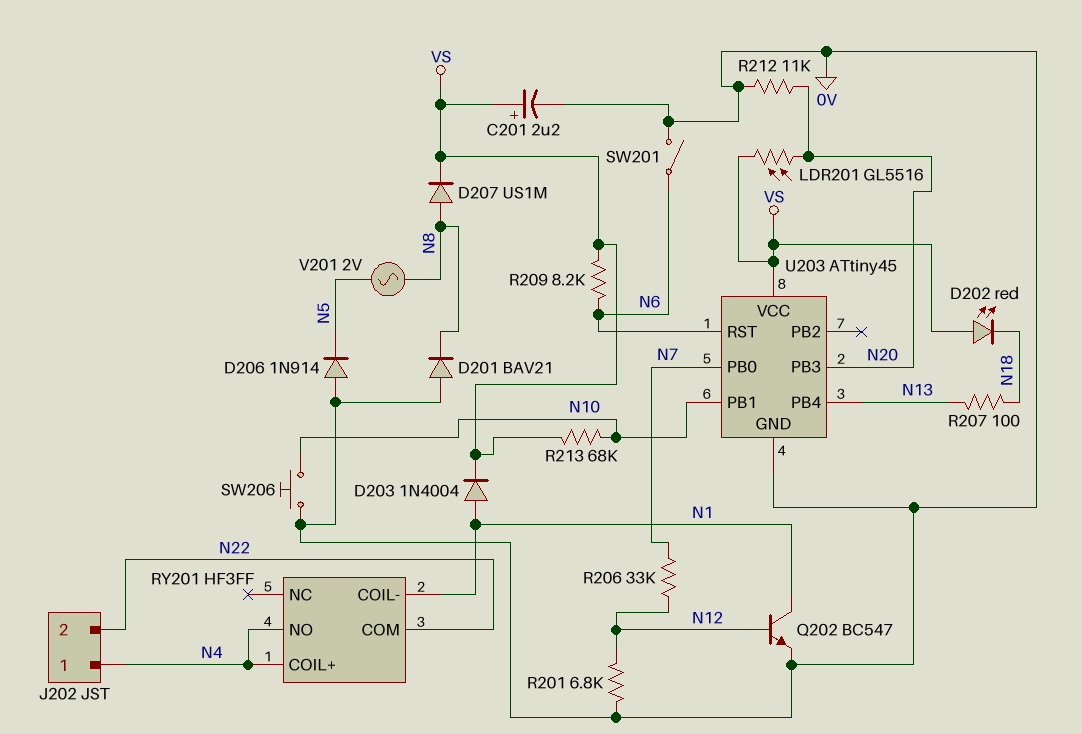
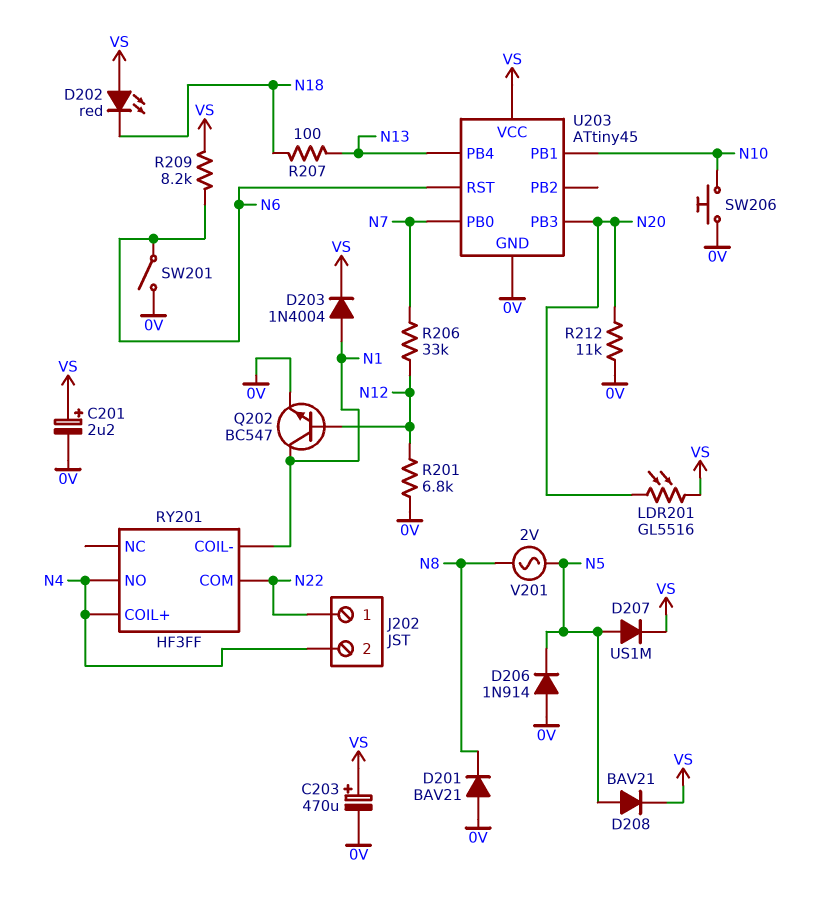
C203: none -> 470uF (plus VS, minus 0V)
D207: diode US1M (A N8, K VS) -> diode US1M (A N5, K VS)
D208: none -> diode BAV21 (A N5, K VS)
J202 pin 1: N4 -> N22
J202 pin 2: N22 -> N4
R213: 68k (N10, VS) -> none

